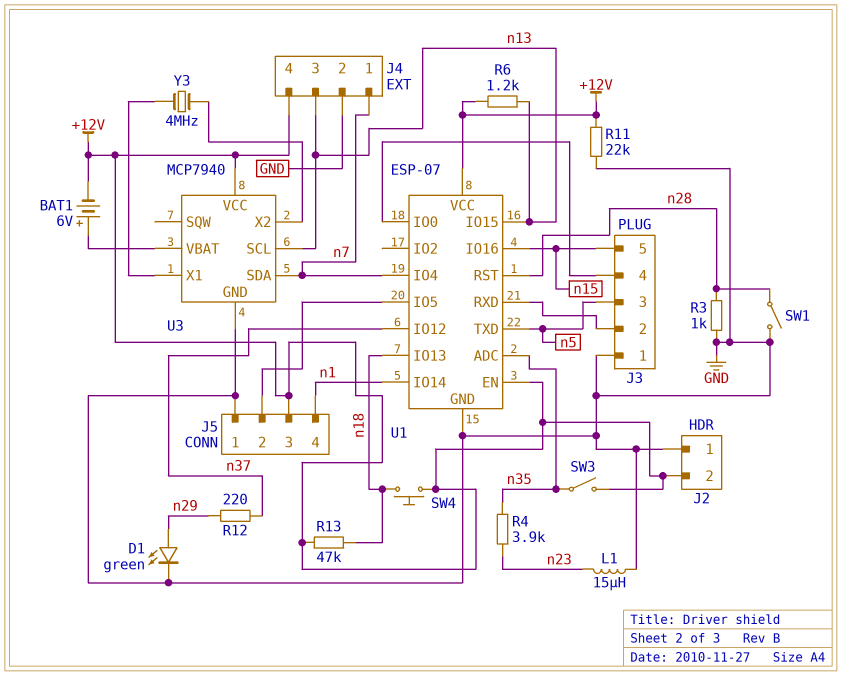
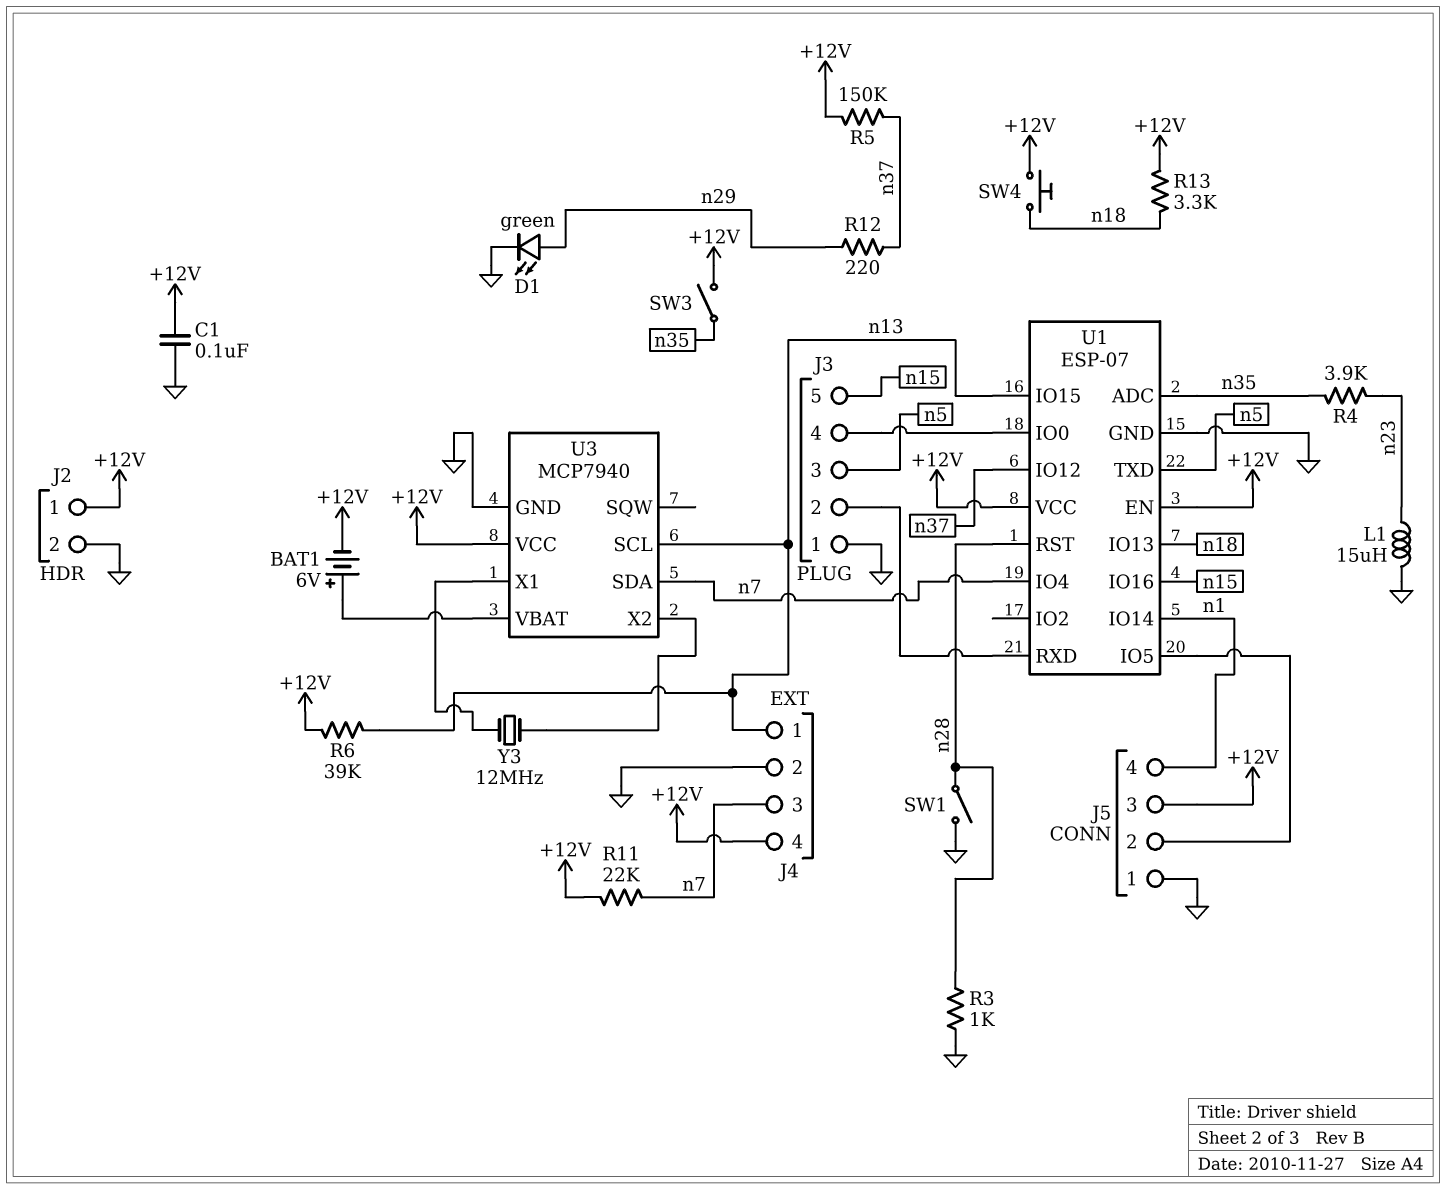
C1: none -> 100nF (+12V, GND)
J2 pin 1: GND -> +12V
J2 pin 2: +12V -> GND
J4 pin 1: n7 -> n13
J4 pin 3: n13 -> n7
R5: none -> 150k (+12V, n37)
R6: 1.2k (+12V, n13) -> 39k (+12V, n13)
R11: 22k (+12V, GND) -> 22k (+12V, n7)
R13: 47k (+12V, n18) -> 3.3k (+12V, n18)
Y3: 4MHz (U3/X1, U3/X2) -> 12MHz (U3/X1, U3/X2)

